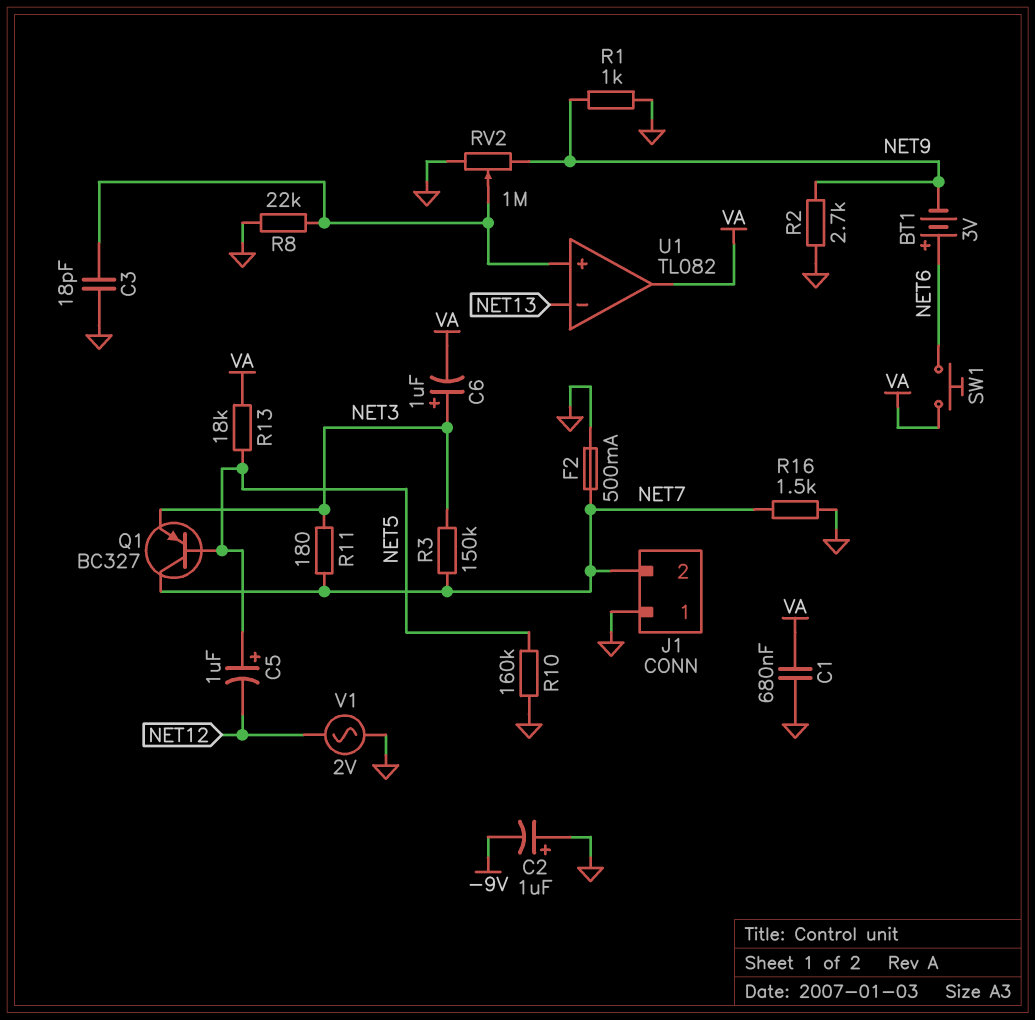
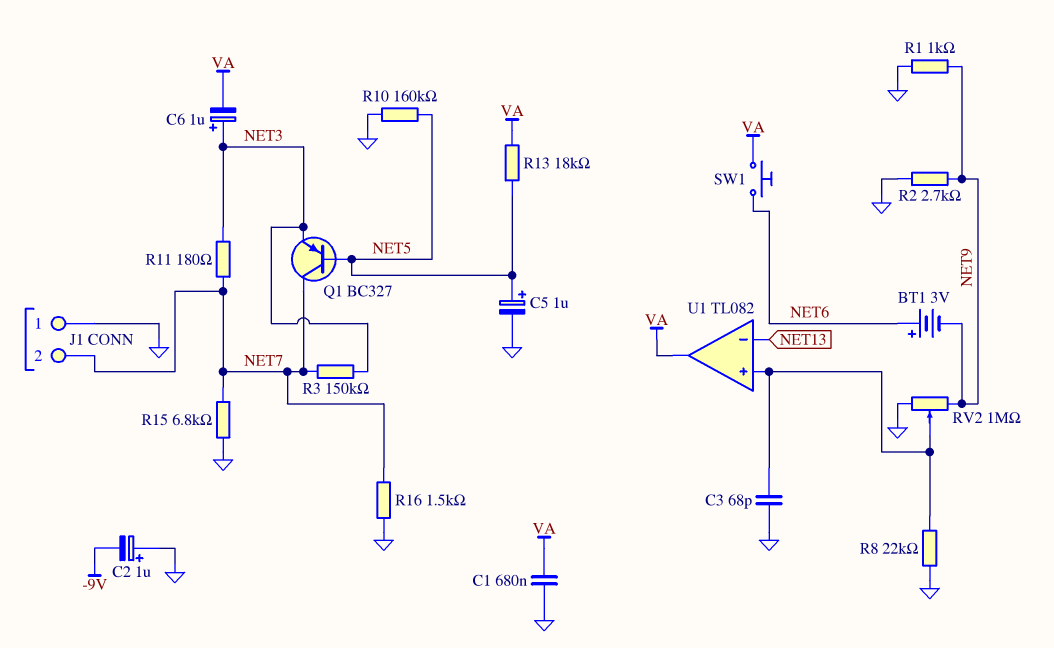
C3: 18pF (GND, U1/in+) -> 68pF (GND, U1/in+)
C5: 1uF (plus NET5, minus NET12) -> 1uF (plus NET5, minus GND)
F2: 500mA (GND, NET7) -> none
R15: none -> 6.8k (GND, NET7)
V1: AC 2V (GND, NET12) -> none

